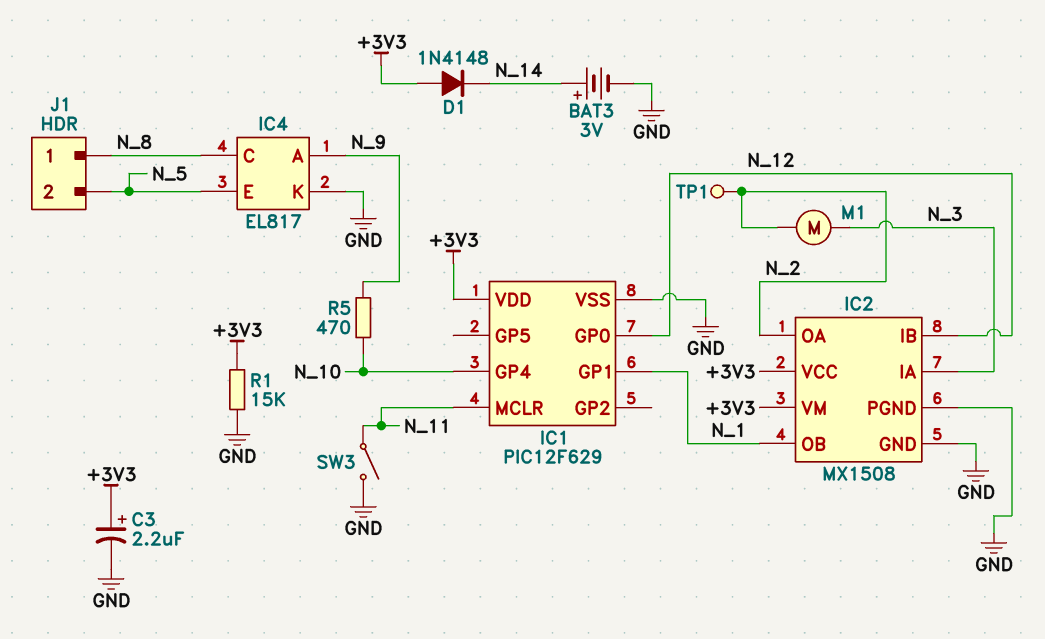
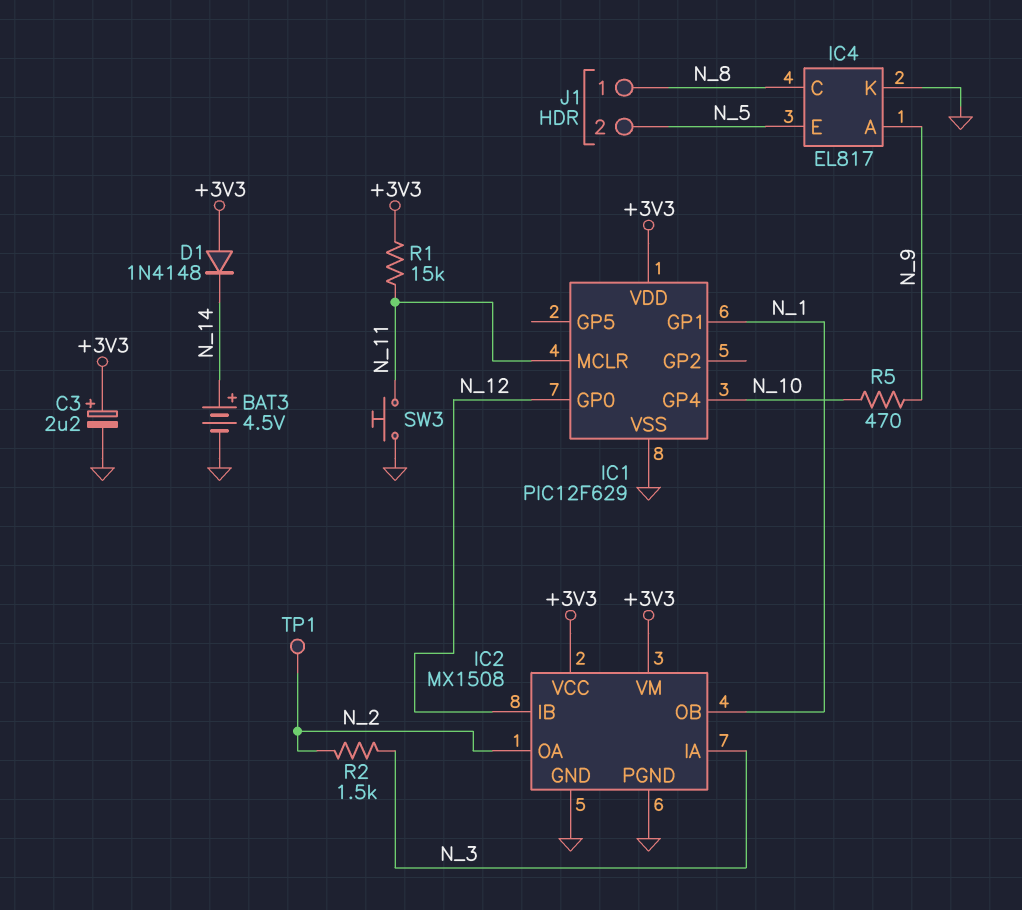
BAT3: 3V (plus N_14, minus GND) -> 4.5V (plus N_14, minus GND)
M1: motor (N_2, N_3) -> none
R1: 15k (+3V3, GND) -> 15k (+3V3, N_11)
R2: none -> 1.5k (N_2, N_3)
SW3: switch (GND, N_11) -> button (GND, N_11)

